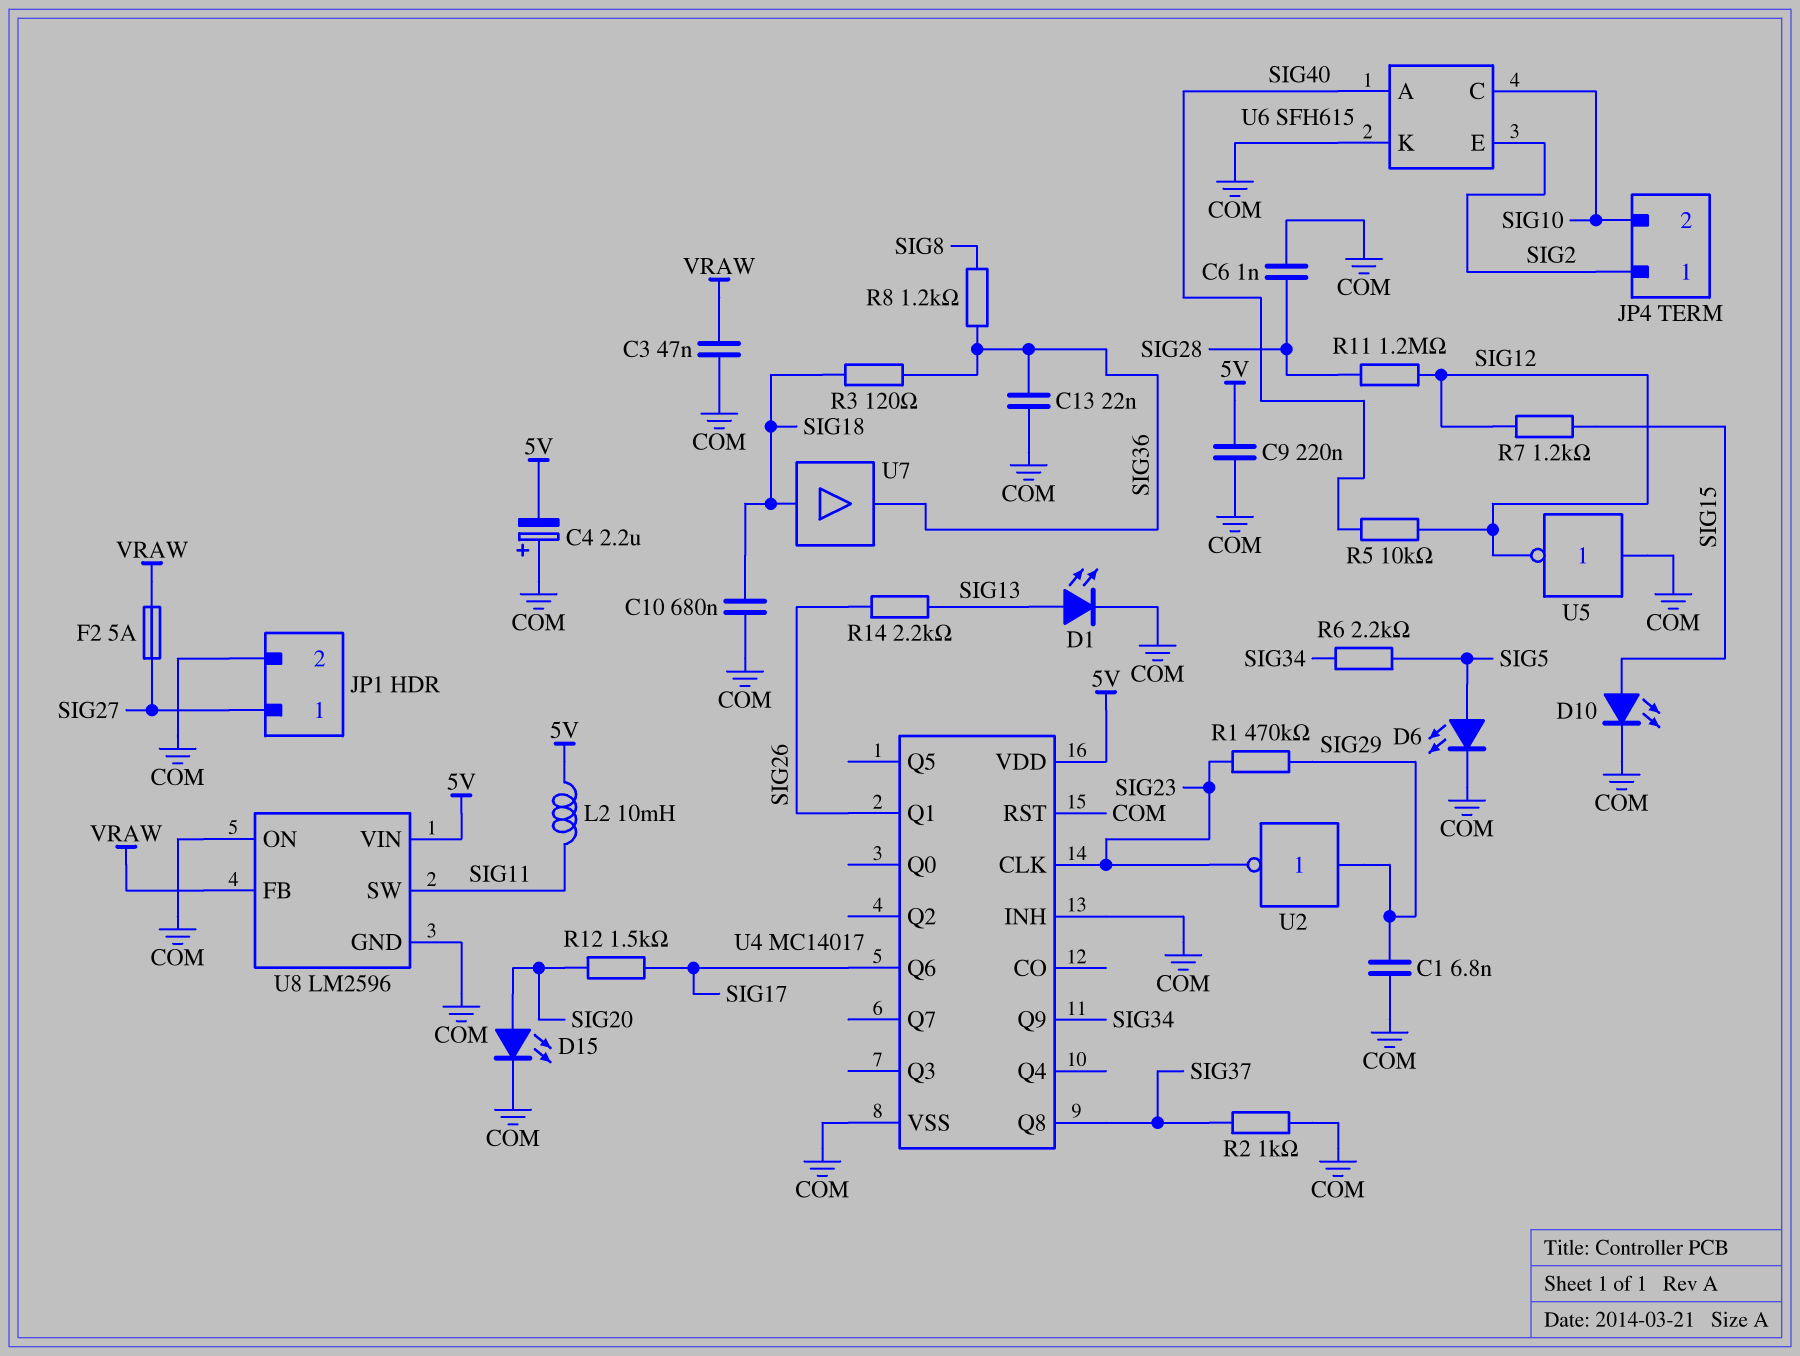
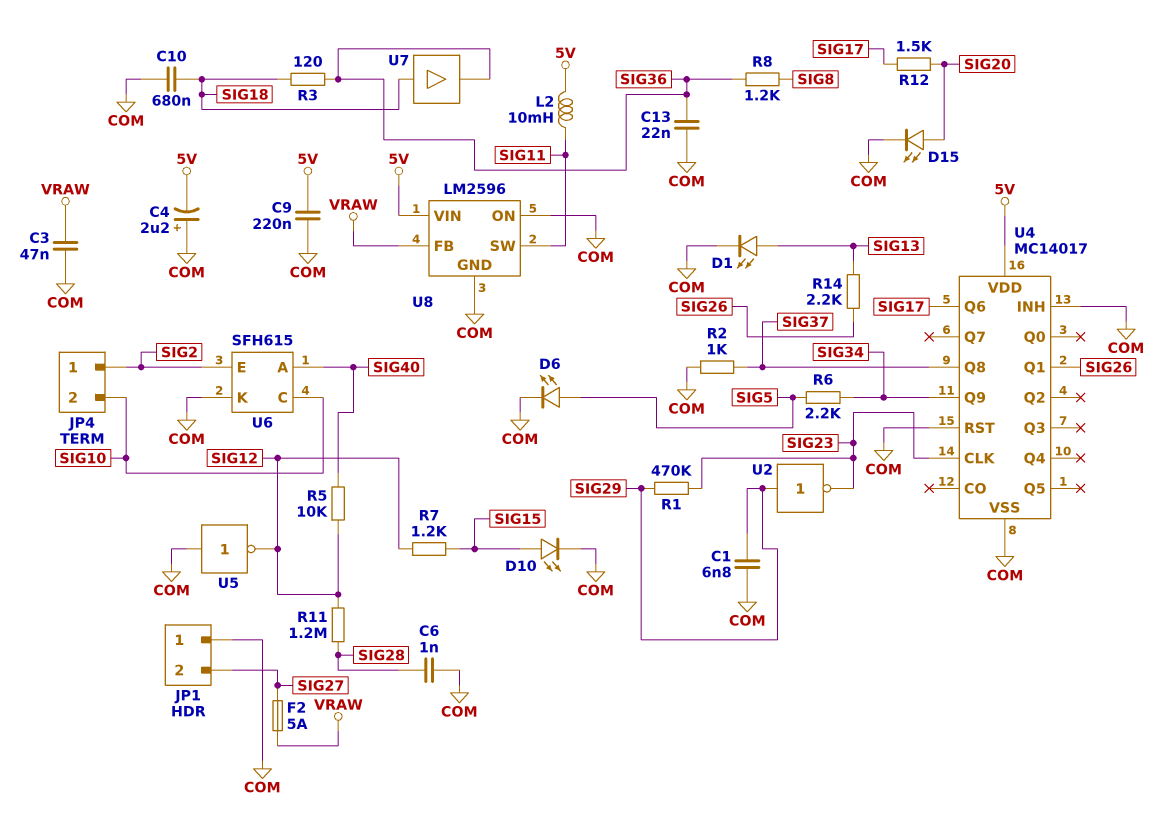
JP1 pin 1: SIG27 -> COM
JP1 pin 2: COM -> SIG27

